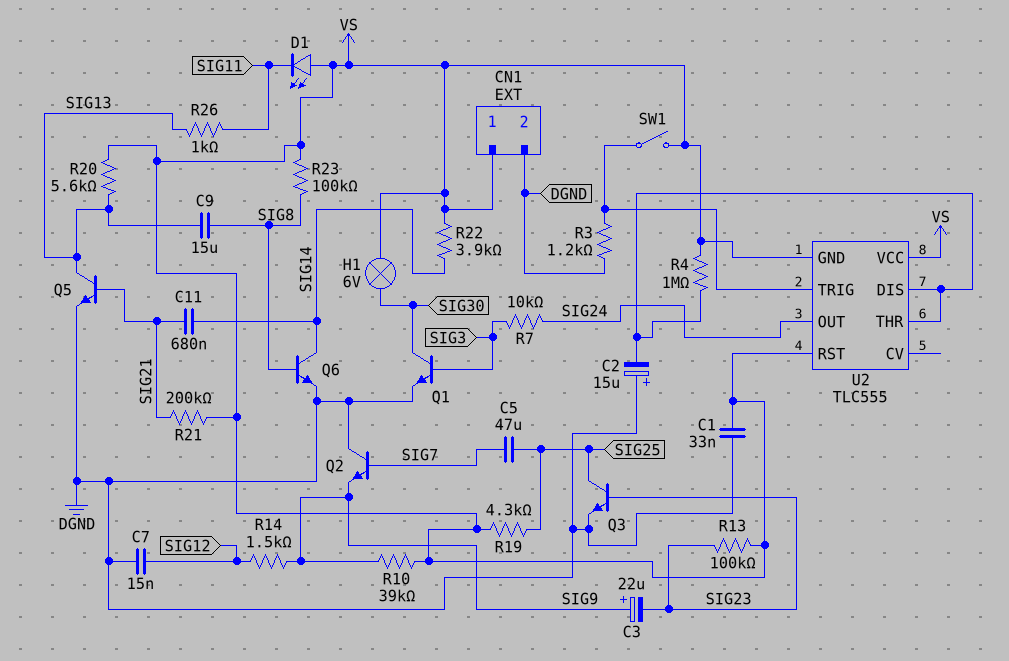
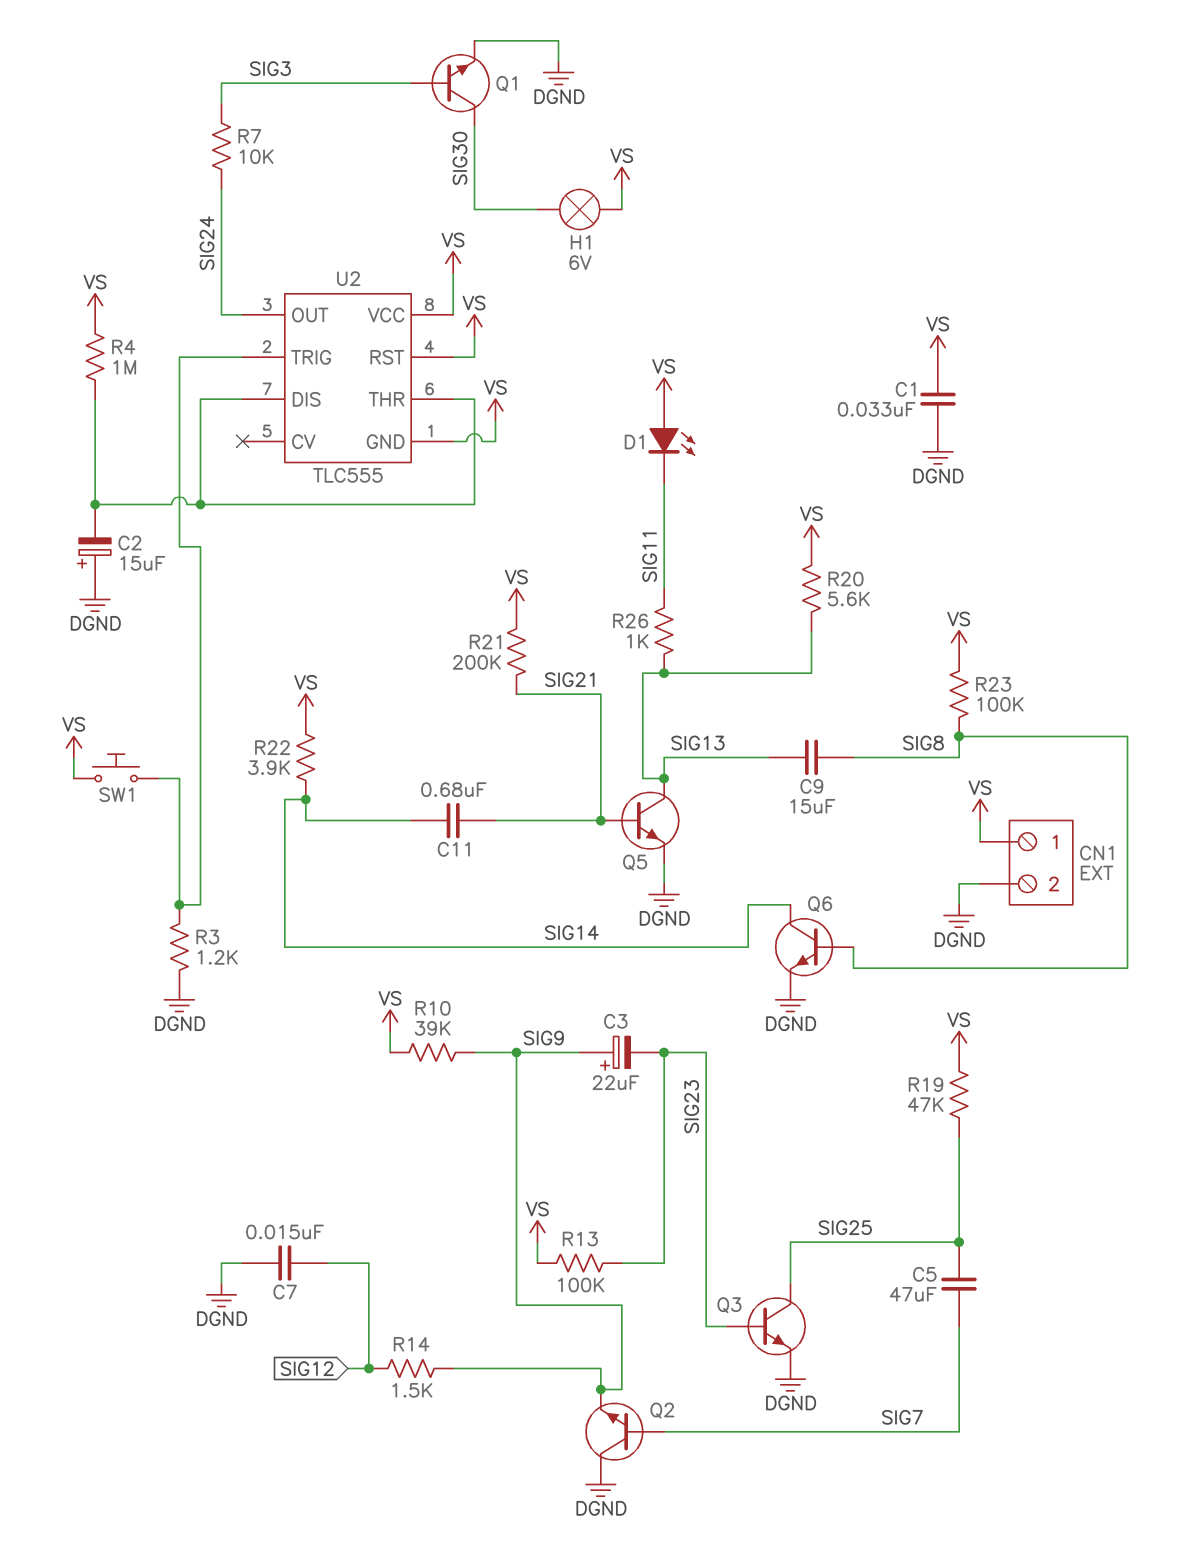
R19: 4.3k (SIG25, VS) -> 47k (SIG25, VS)
SW1: switch (U2/TRIG, VS) -> button (U2/TRIG, VS)

